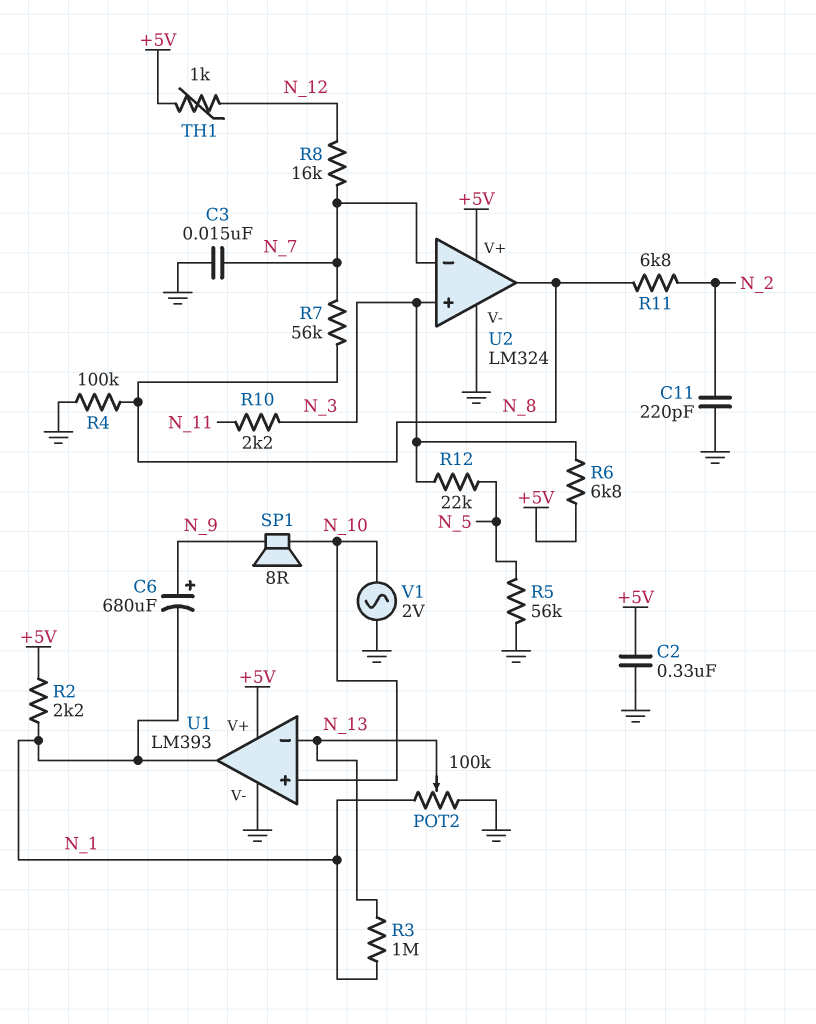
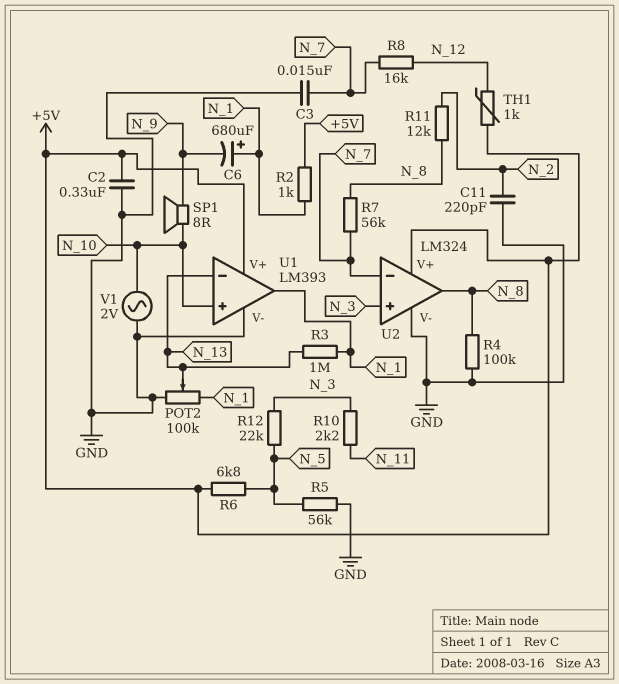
C6: 680uF (plus N_9, minus N_1) -> 680uF (plus N_1, minus N_9)
R2: 2.2k (+5V, N_1) -> 1k (+5V, N_1)
R6: 6.8k (+5V, N_3) -> 6.8k (+5V, N_5)
R11: 6.8k (N_2, N_8) -> 12k (N_2, N_8)

